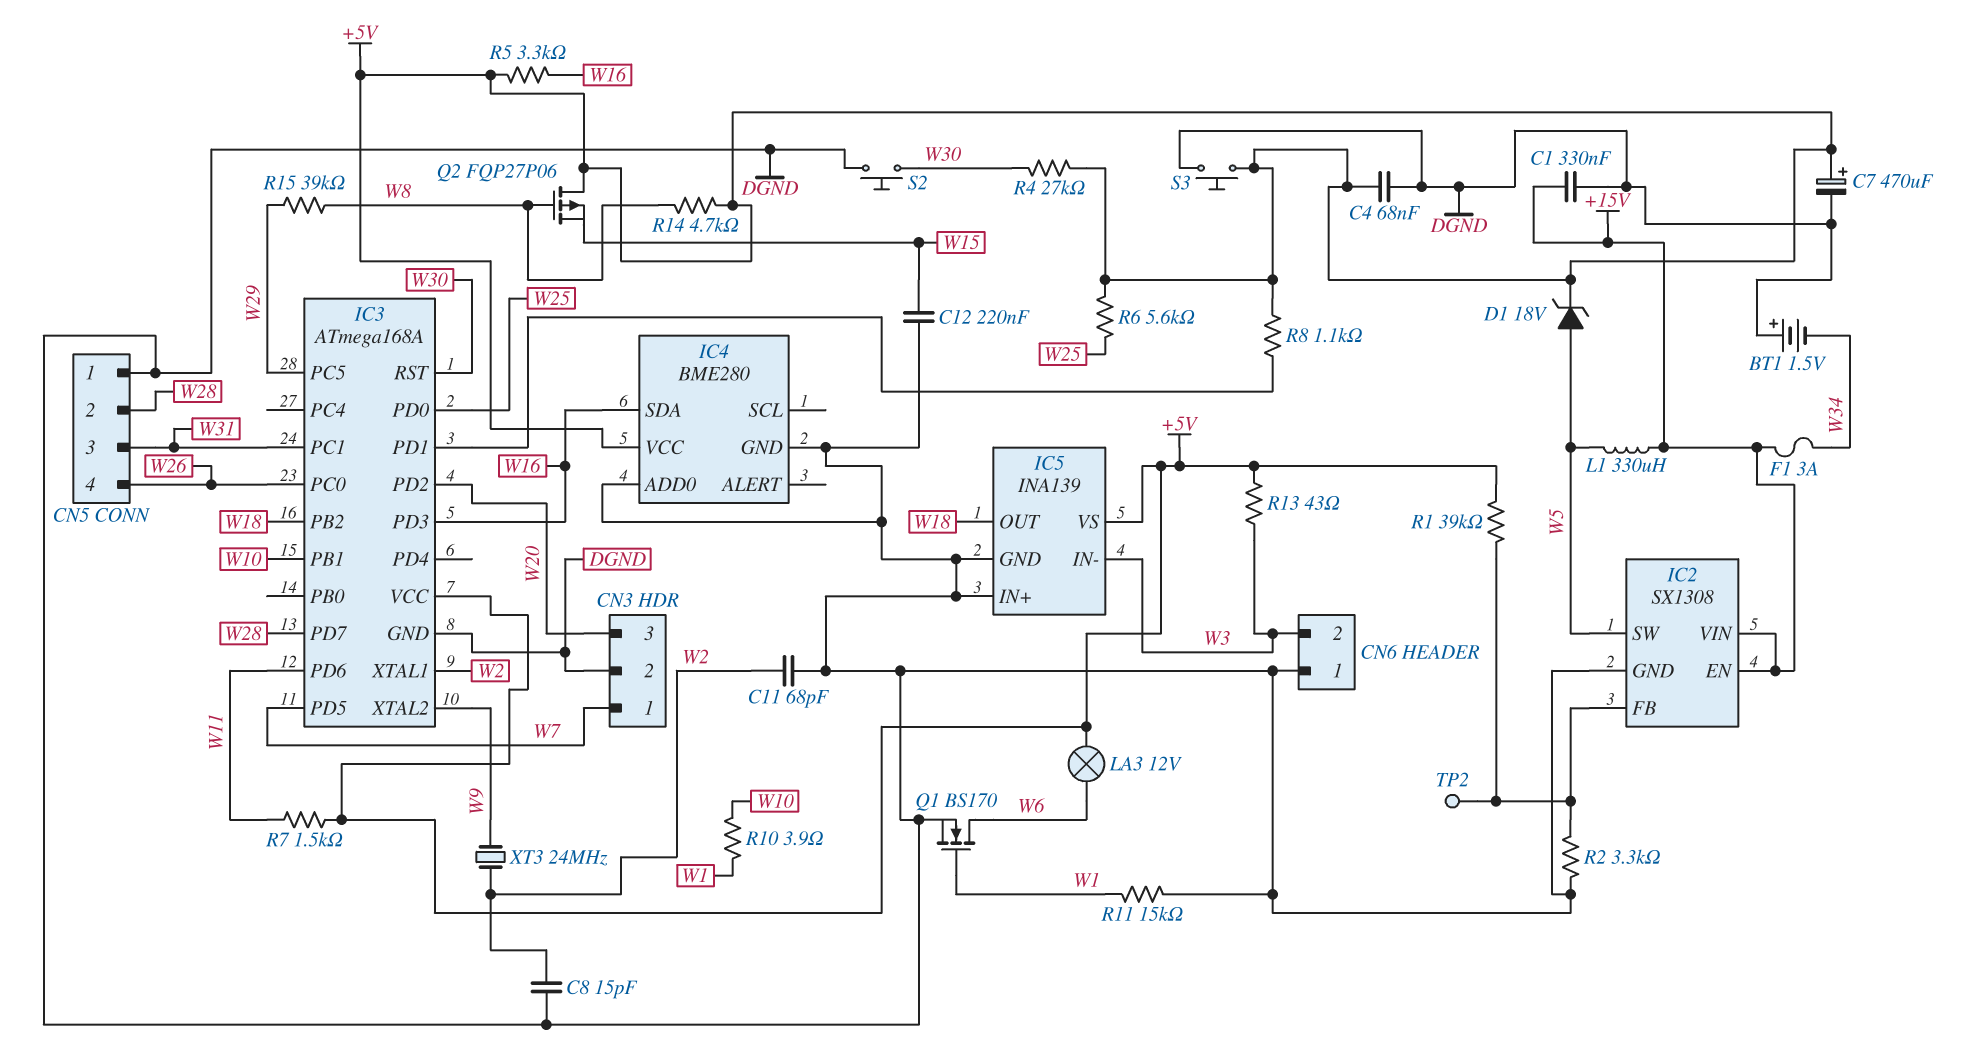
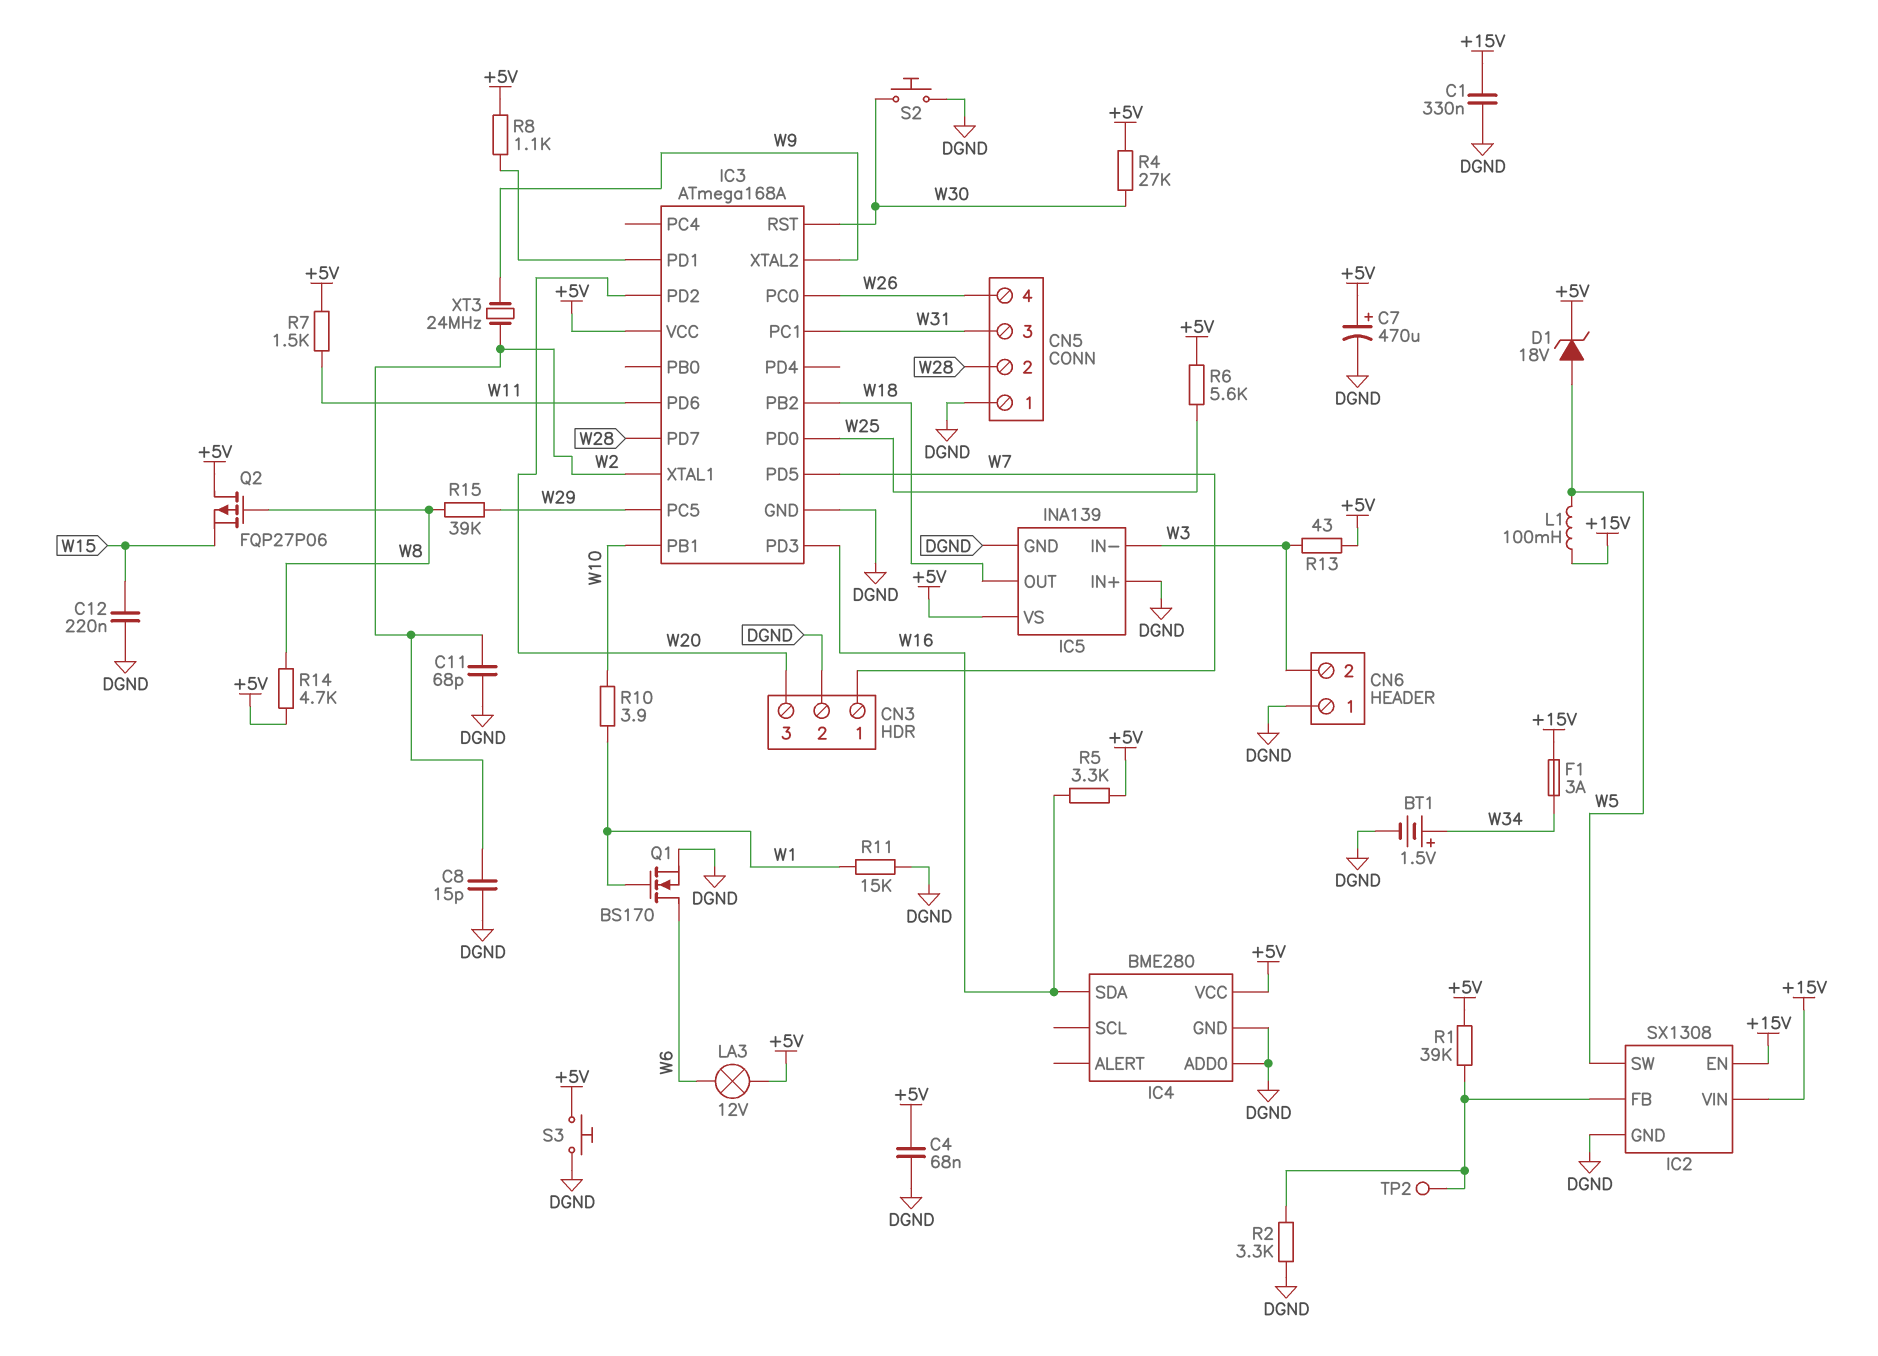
BT1: 1.5V (plus DGND, minus W34) -> 1.5V (plus W34, minus DGND)
L1: 330uH (+15V, W5) -> 100mH (+15V, W5)

